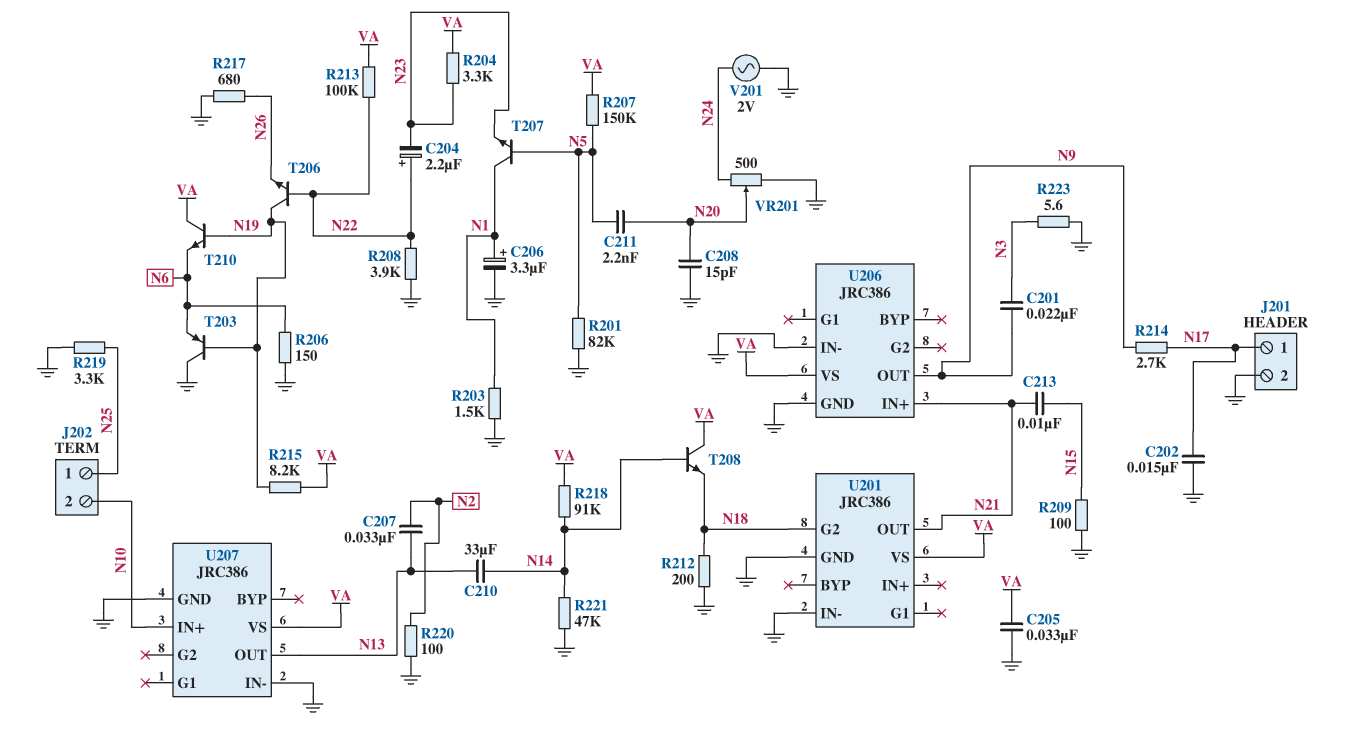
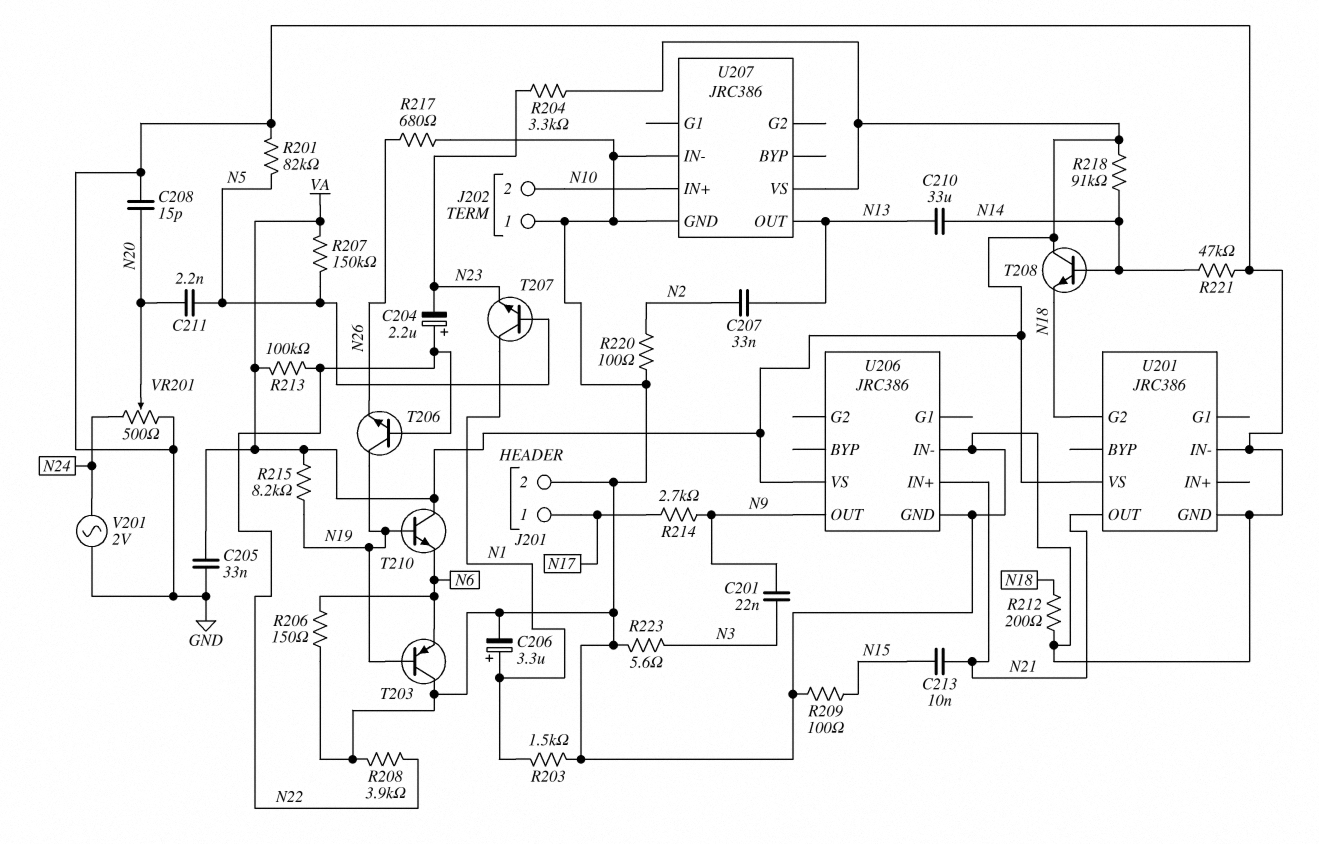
C202: 15nF (GND, N17) -> none
J202 pin 1: N25 -> GND
R219: 3.3k (GND, N25) -> none

